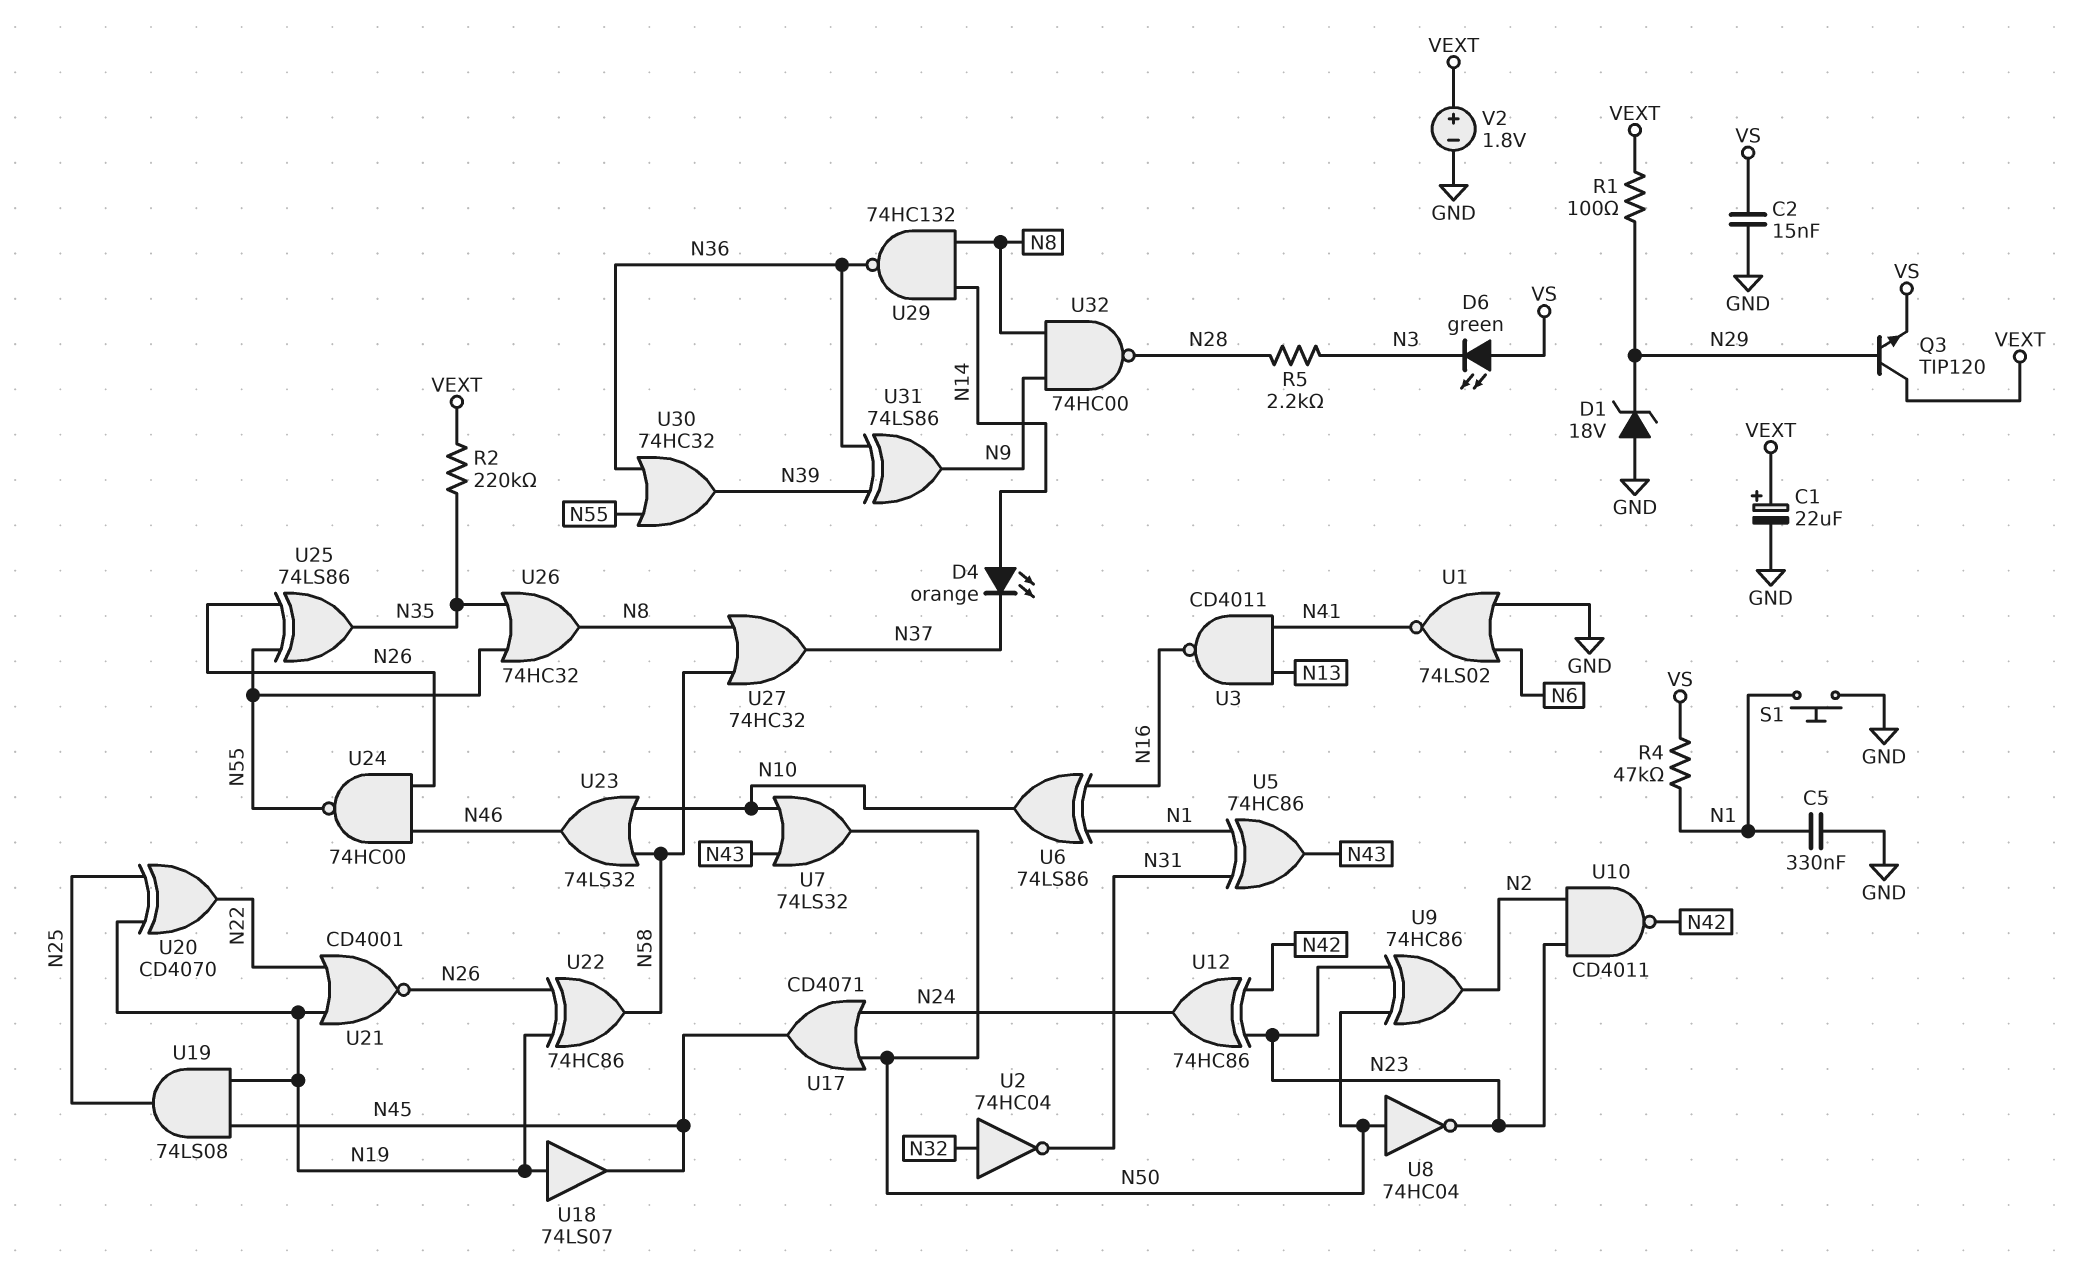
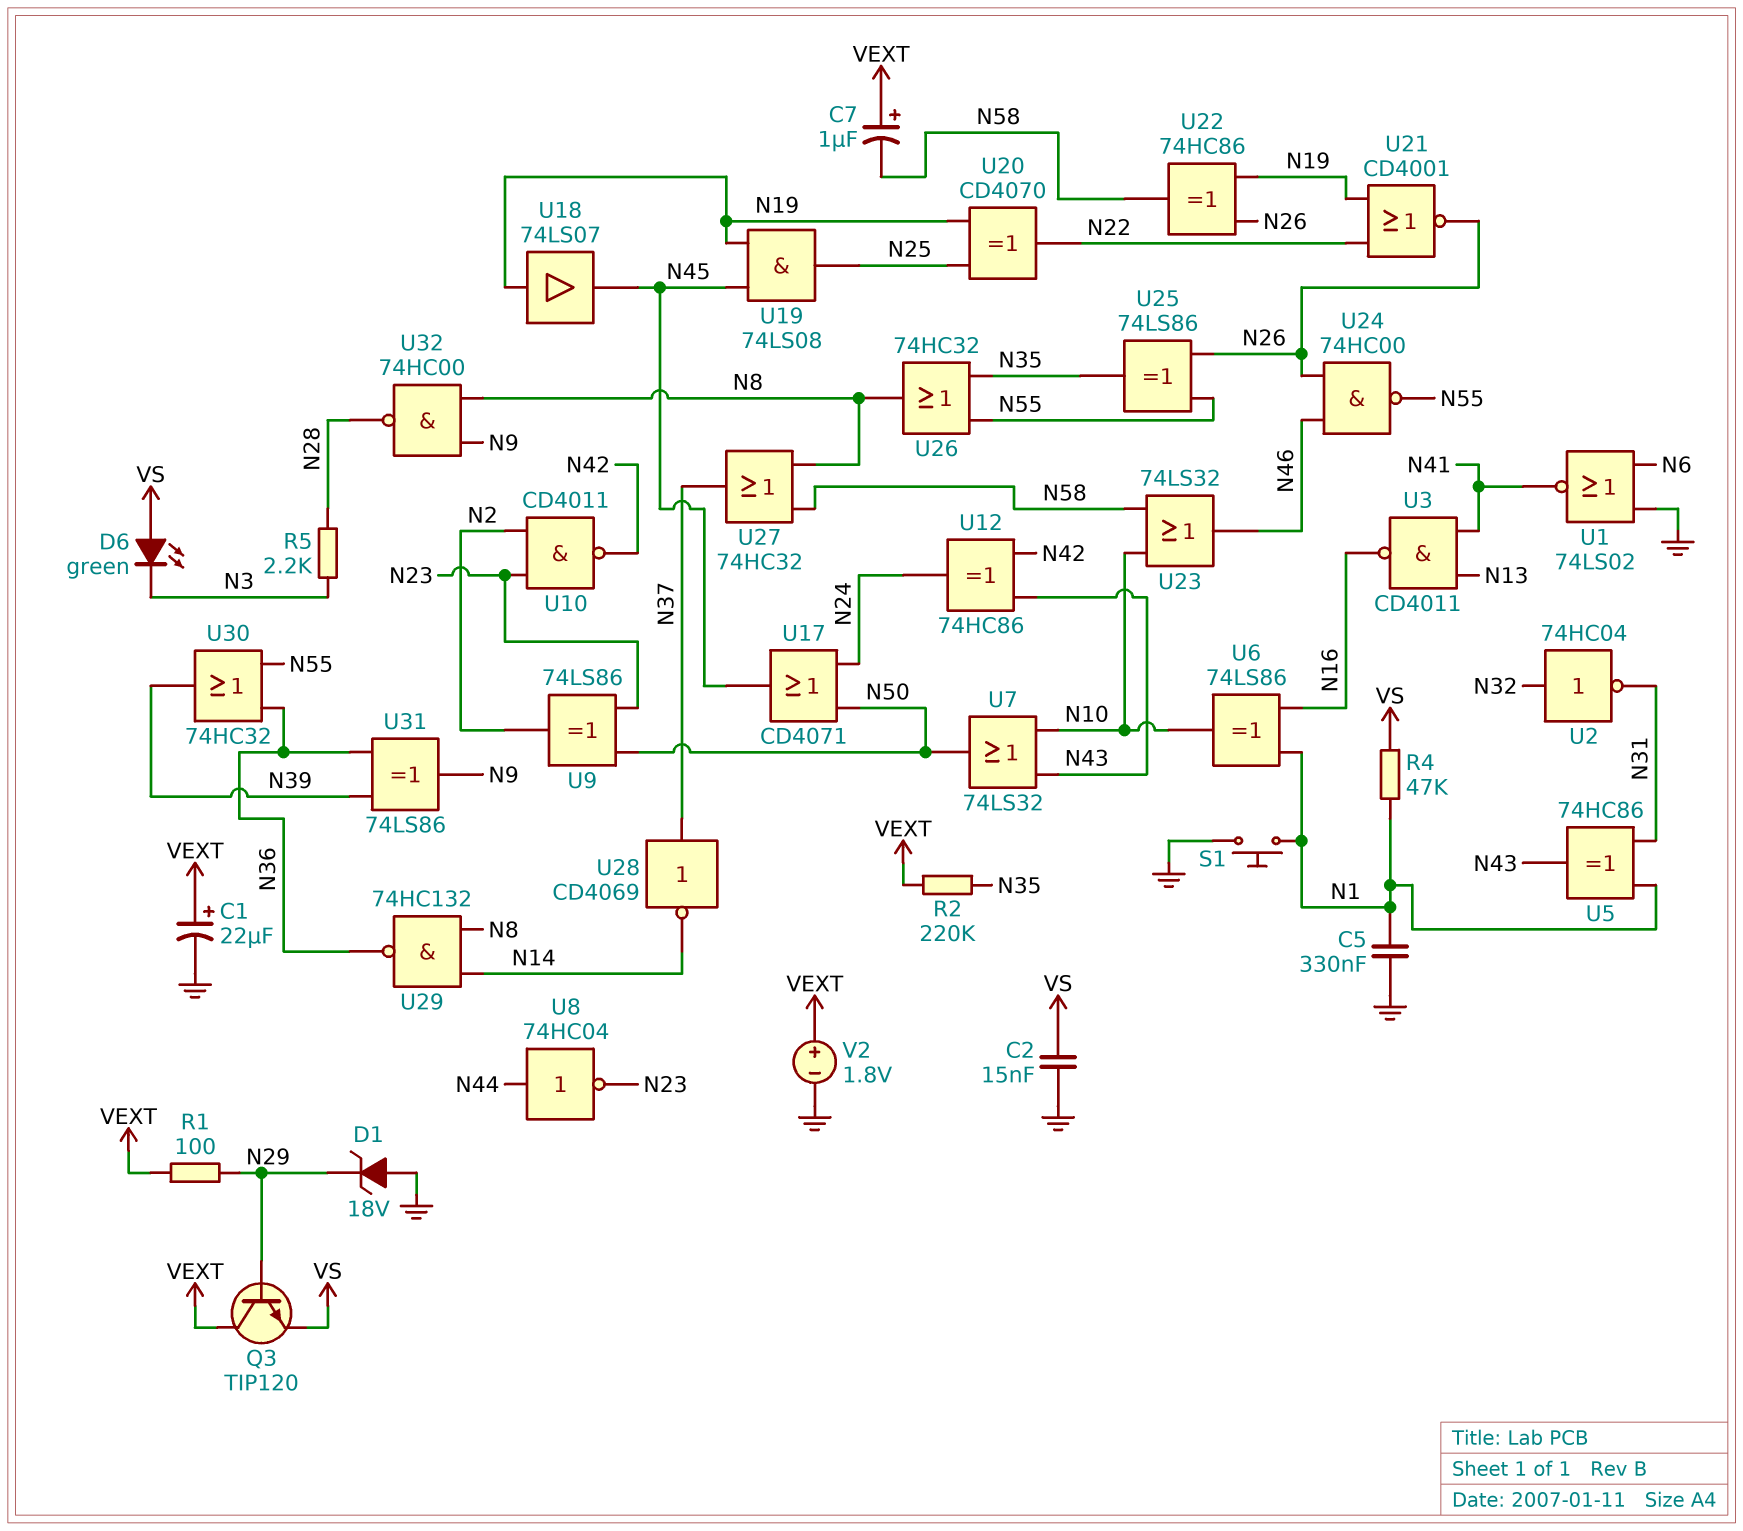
C7: none -> 1uF (plus VEXT, minus N58)
D4: LED orange (A N14, K N37) -> none
U8: NOT 74HC04 (in N50, out N23) -> NOT 74HC04 (in N44, out N23)
U9: XOR 74HC86 (in N23, in N50, out N2) -> XOR 74LS86 (in N23, in N50, out N2)
U12: XOR 74HC86 (in N23, in N42, out N24) -> XOR 74HC86 (in N42, in N43, out N24)
U28: none -> NOT CD4069 (in N37, out N14)

